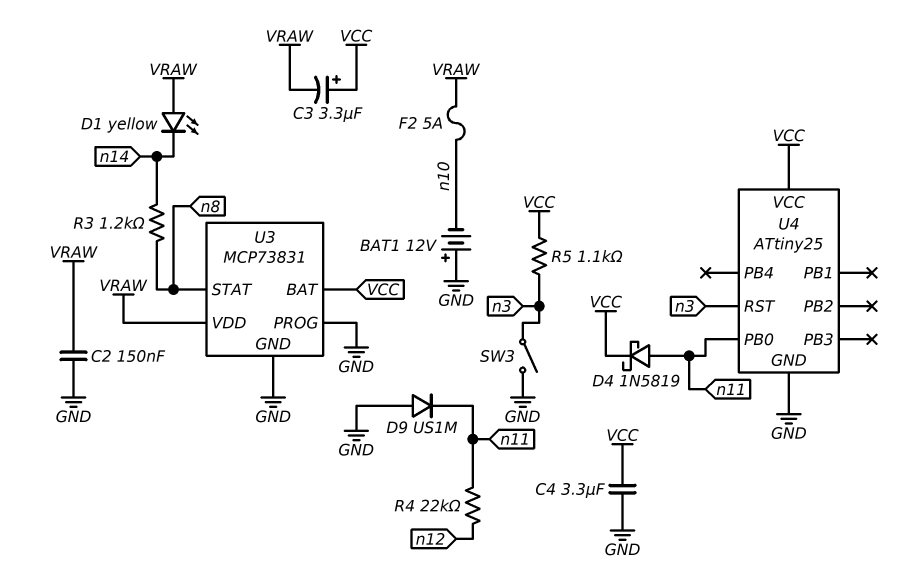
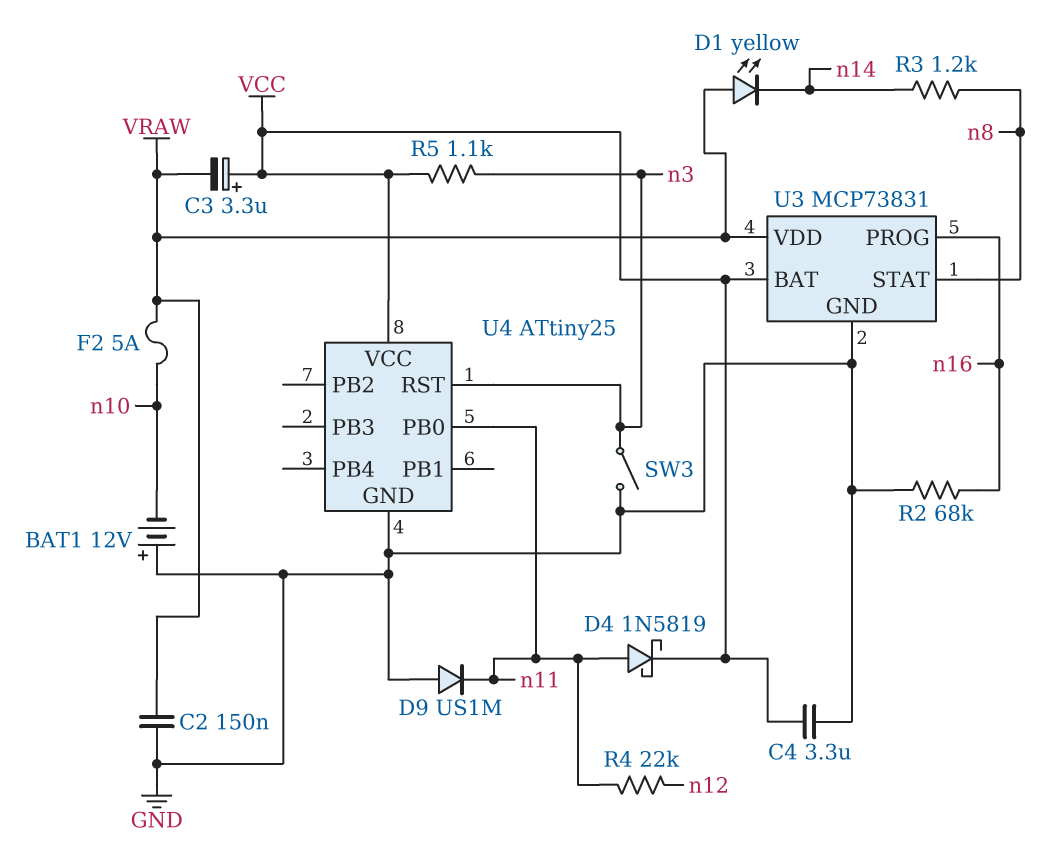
R2: none -> 68k (GND, n16)
U3 pin PROG: GND -> n16

